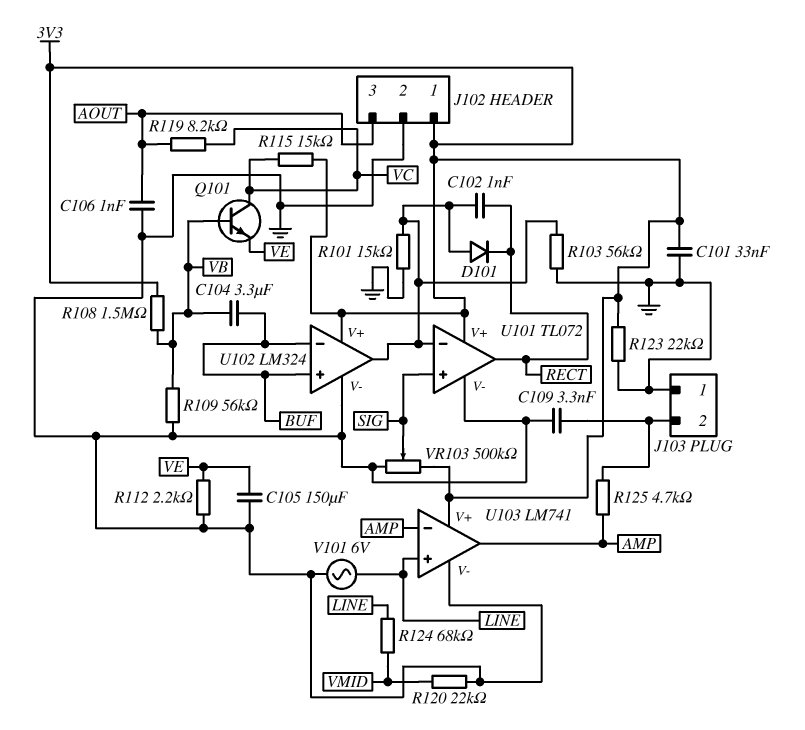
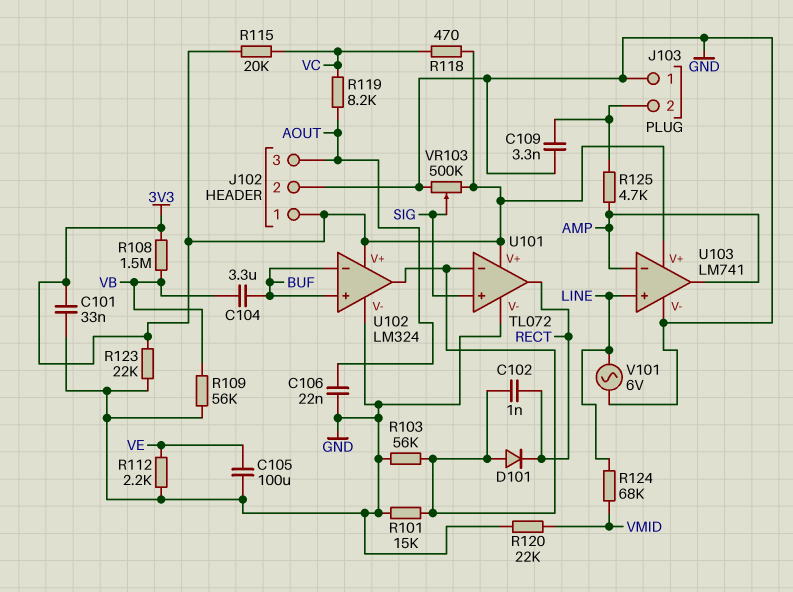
C105: 150uF (GND, VE) -> 100uF (GND, VE)
C106: 1nF (AOUT, GND) -> 22nF (AOUT, GND)
Q101: NPN (B VB, C VC, E VE) -> none
R115: 15k (3V3, VC) -> 20k (3V3, VC)
R118: none -> 470 (3V3, VC)

